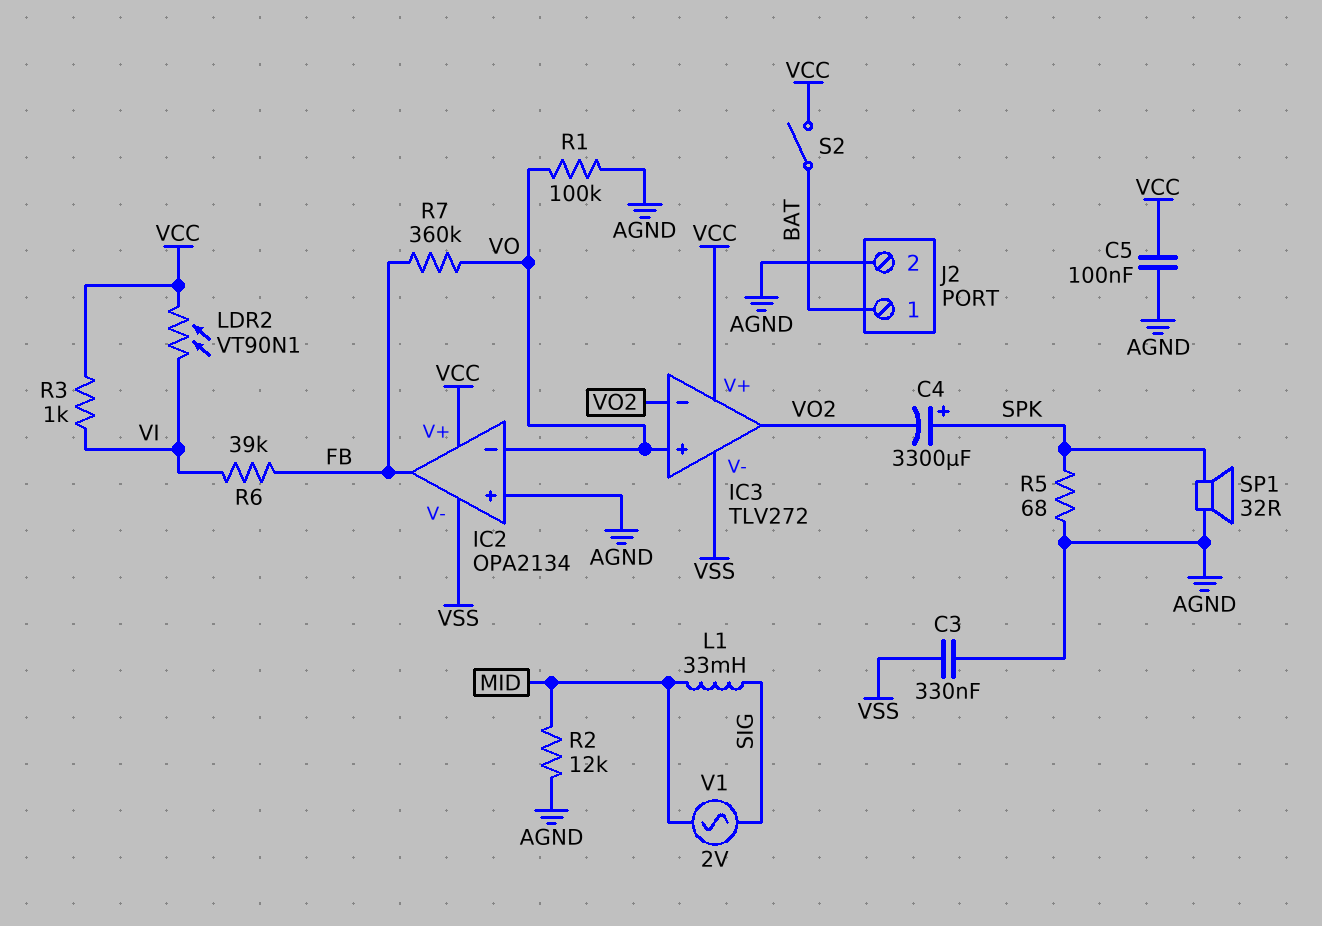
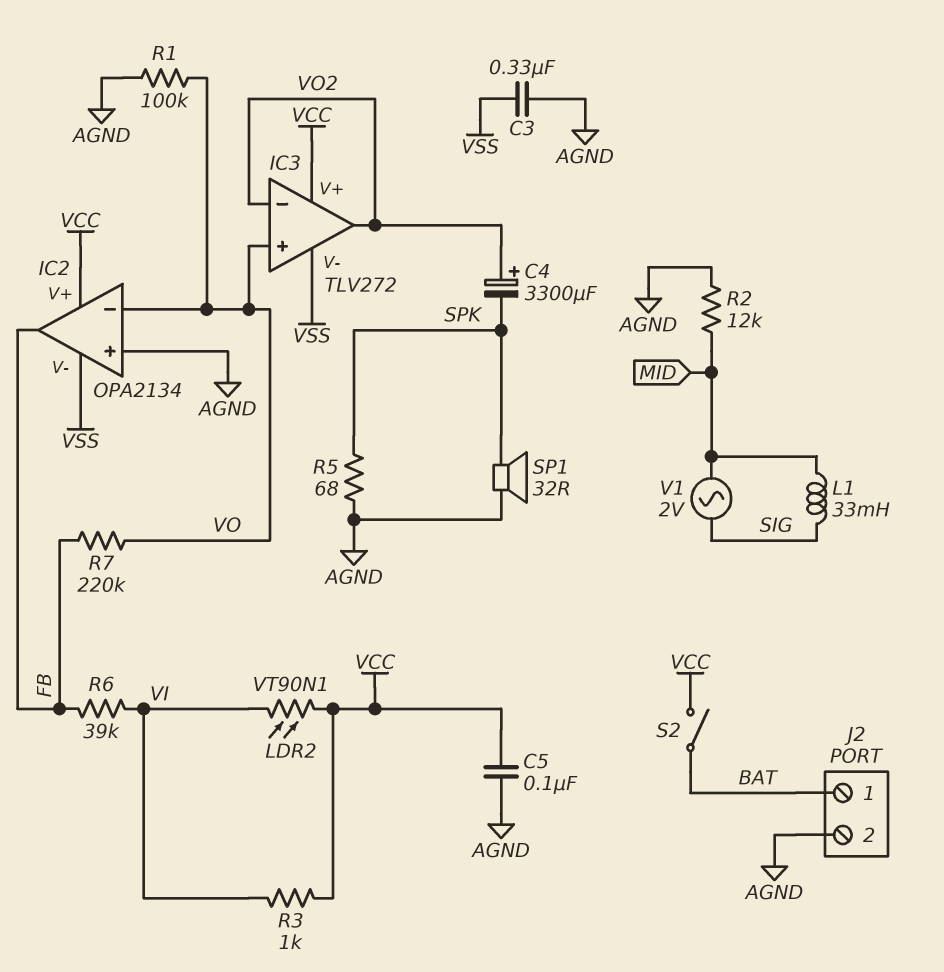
C4: 3300uF (plus SPK, minus VO2) -> 3300uF (plus VO2, minus SPK)
R7: 360k (FB, VO) -> 220k (FB, VO)

